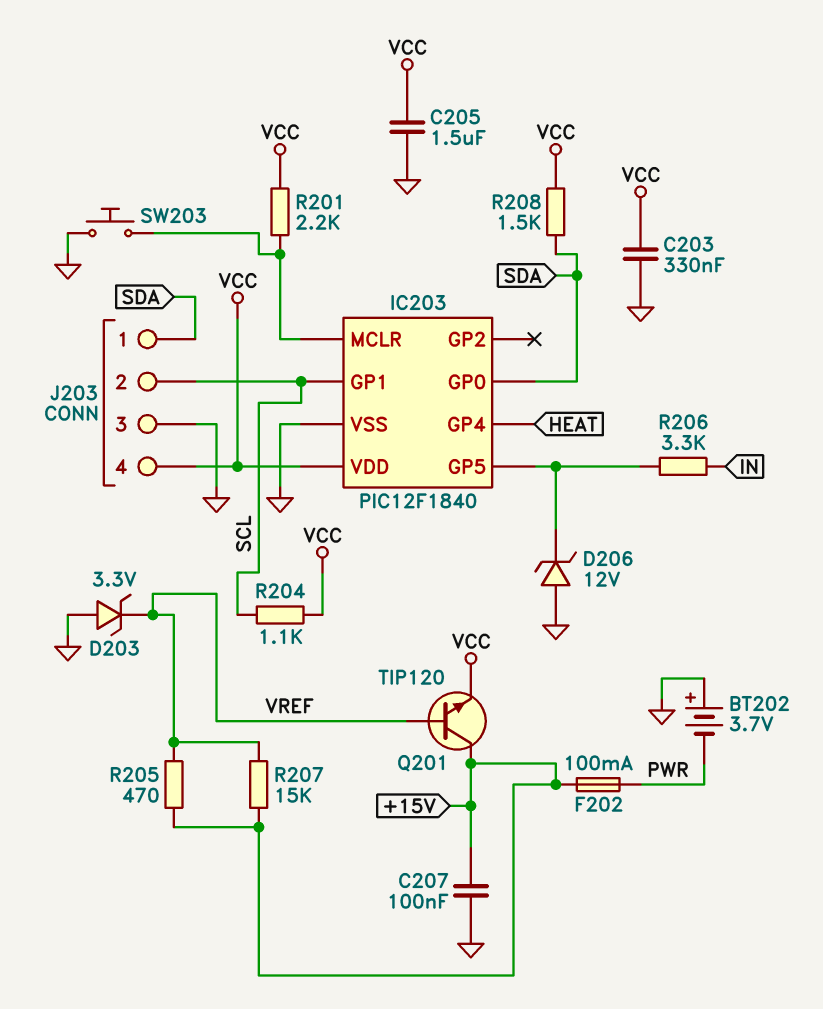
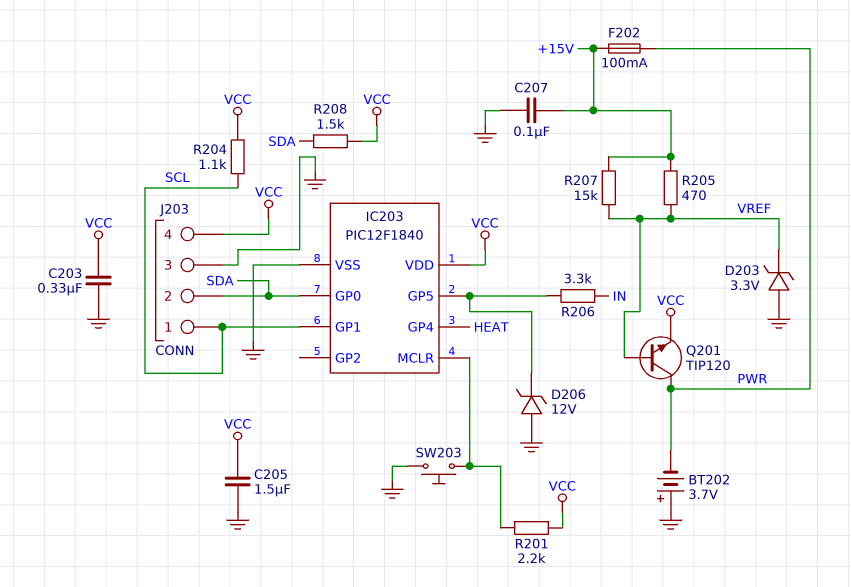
J203 pin 1: SDA -> SCL
J203 pin 2: SCL -> SDA
Q201: NPN TIP120 (B VREF, C +15V, E VCC) -> NPN TIP120 (B VREF, C PWR, E VCC)

